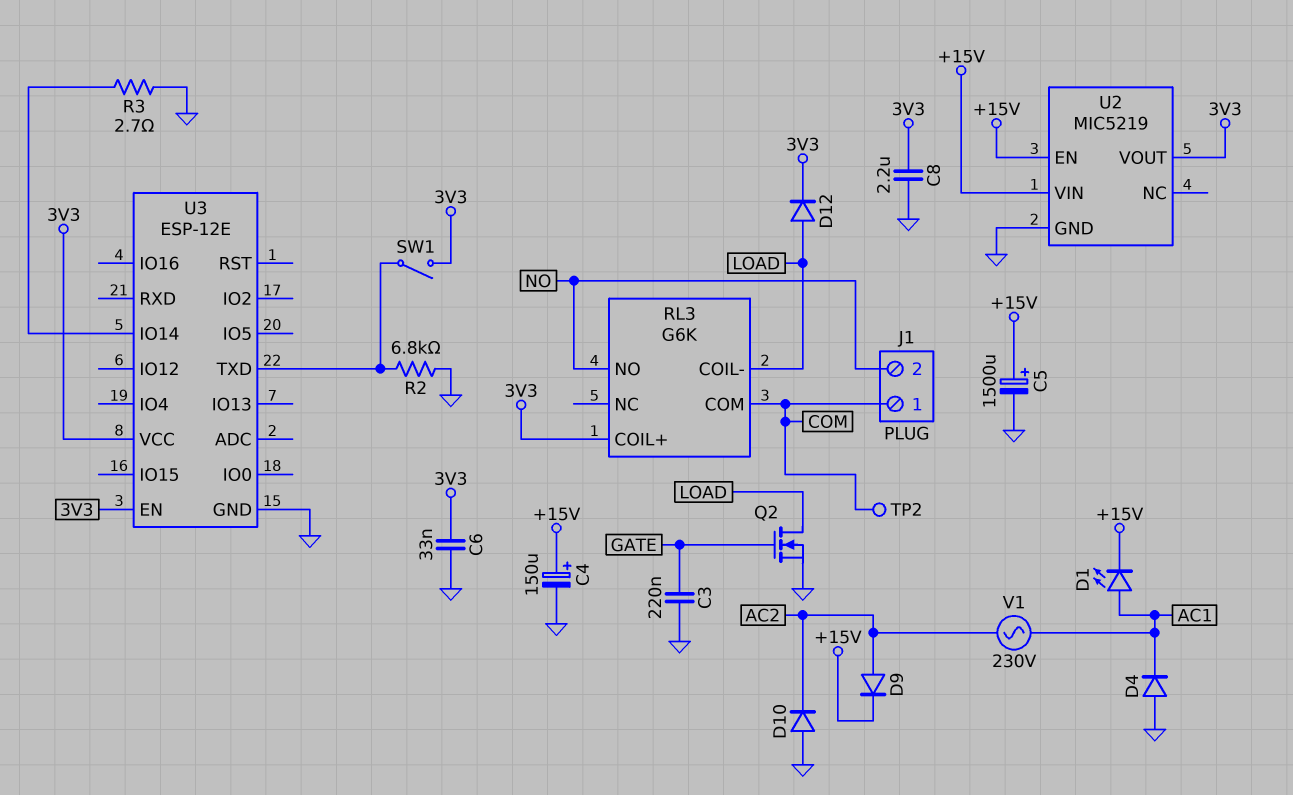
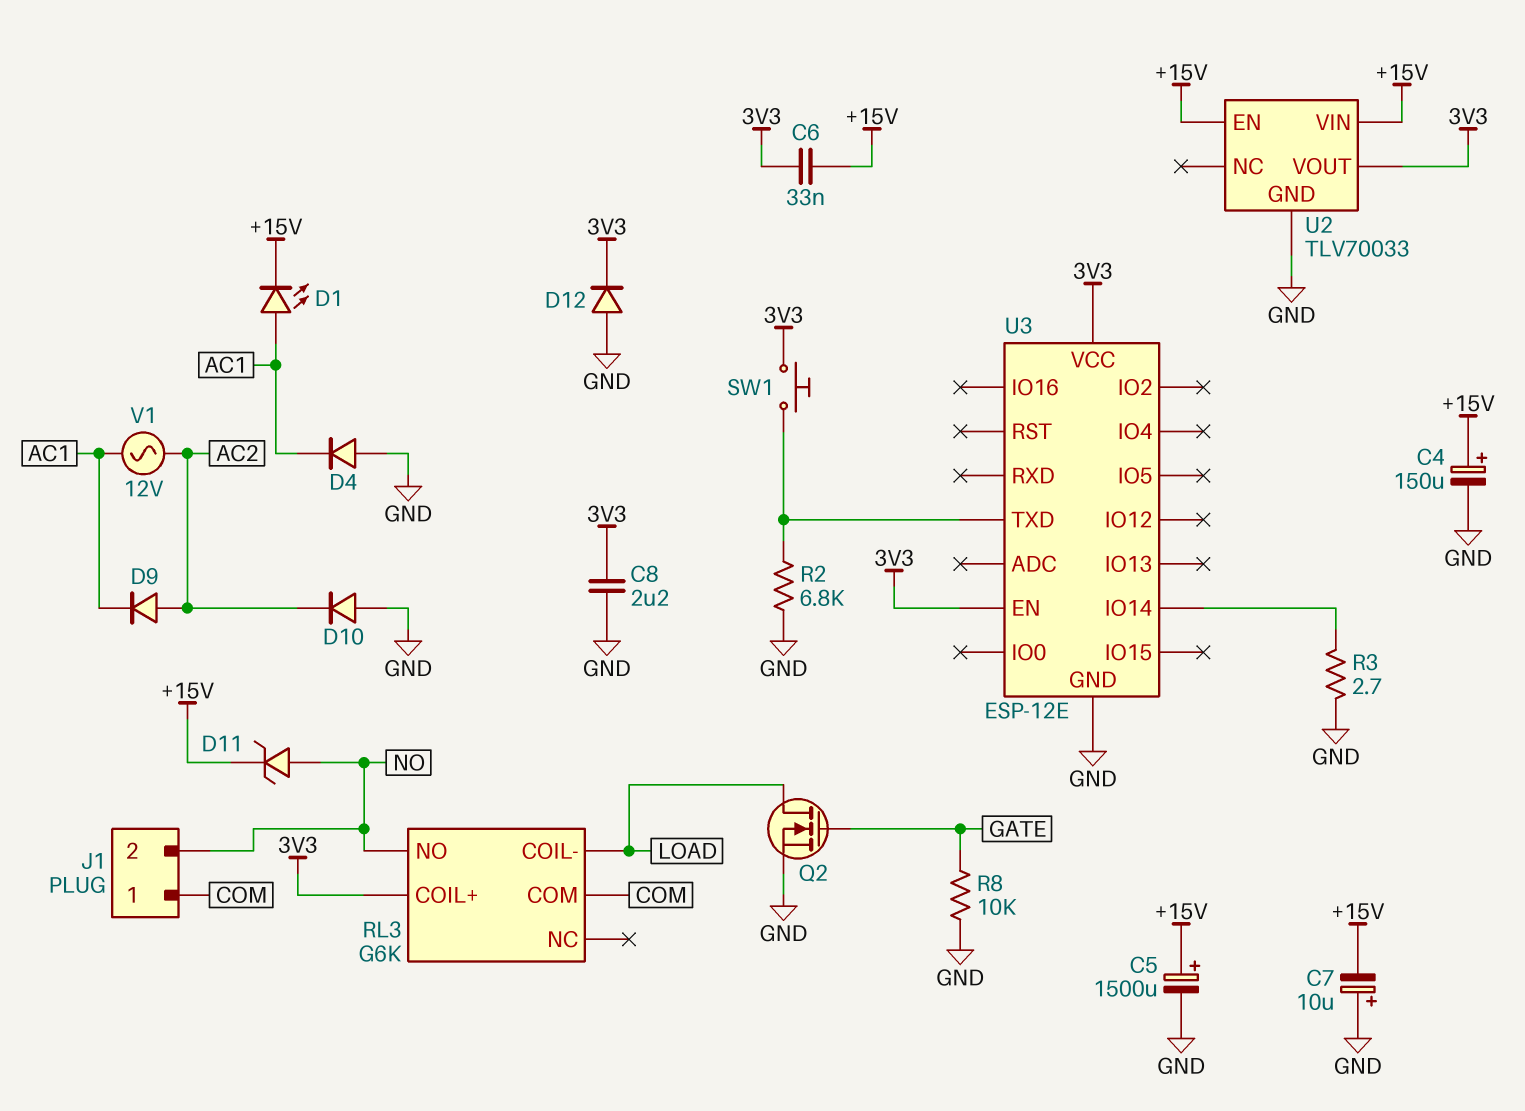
C3: 220nF (GATE, GND) -> none
C6: 33nF (3V3, GND) -> 33nF (+15V, 3V3)
C7: none -> 10uF (plus GND, minus +15V)
D9: diode (A AC2, K +15V) -> diode (A AC2, K AC1)
D11: none -> zener (A NO, K +15V)
D12: diode (A LOAD, K 3V3) -> diode (A GND, K 3V3)
R8: none -> 10k (GATE, GND)
SW1: switch (3V3, U3/TXD) -> button (3V3, U3/TXD)
TP2: test point (COM) -> none
U2: MIC5219 -> TLV70033
V1: AC 230V (AC1, AC2) -> AC 12V (AC1, AC2)

